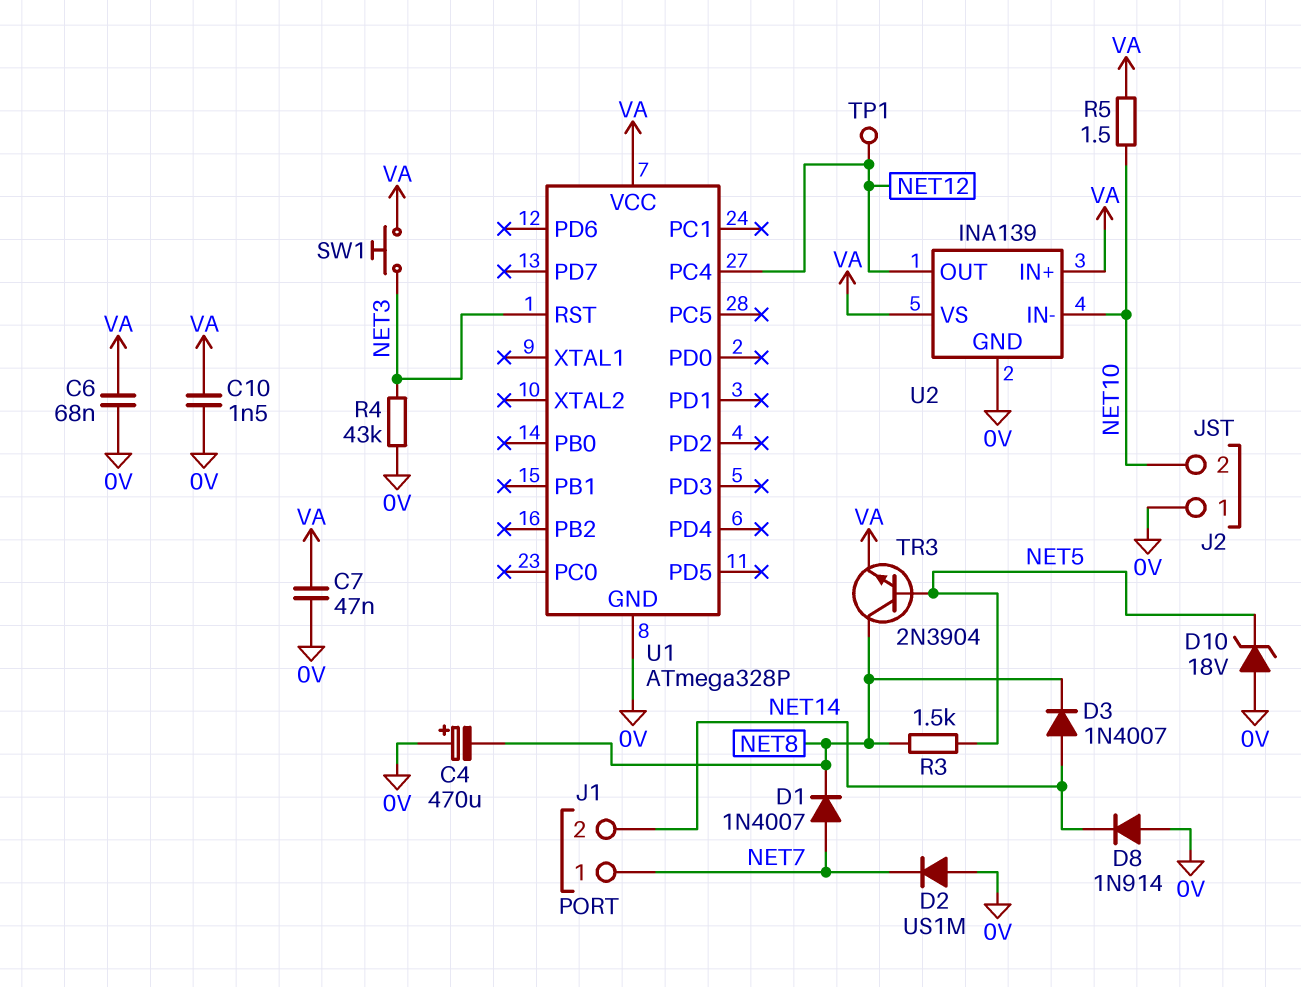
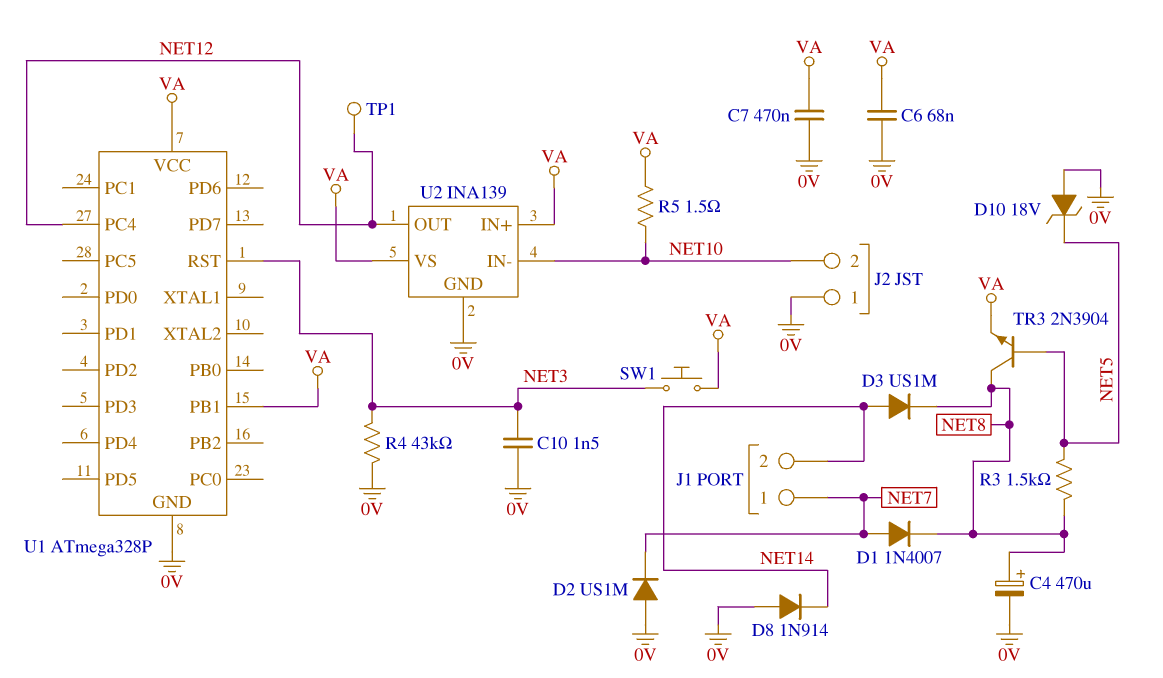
C4: 470uF (plus 0V, minus NET8) -> 470uF (plus NET8, minus 0V)
C7: 47nF (0V, VA) -> 470nF (0V, VA)
C10: 1.5nF (0V, VA) -> 1.5nF (0V, NET3)
D3: diode 1N4007 (A NET14, K NET8) -> diode US1M (A NET14, K NET8)
U1 pin PB1: none -> VA

